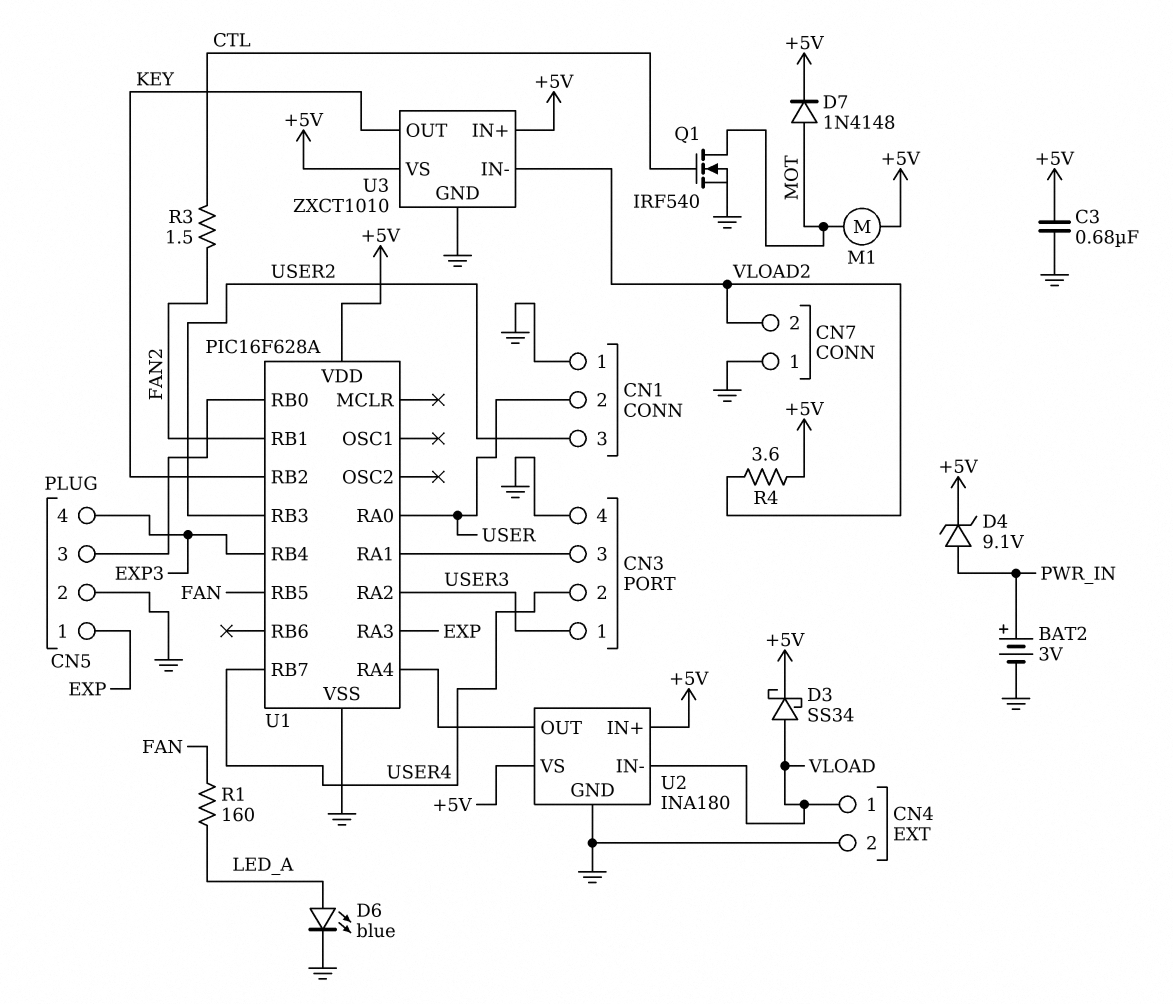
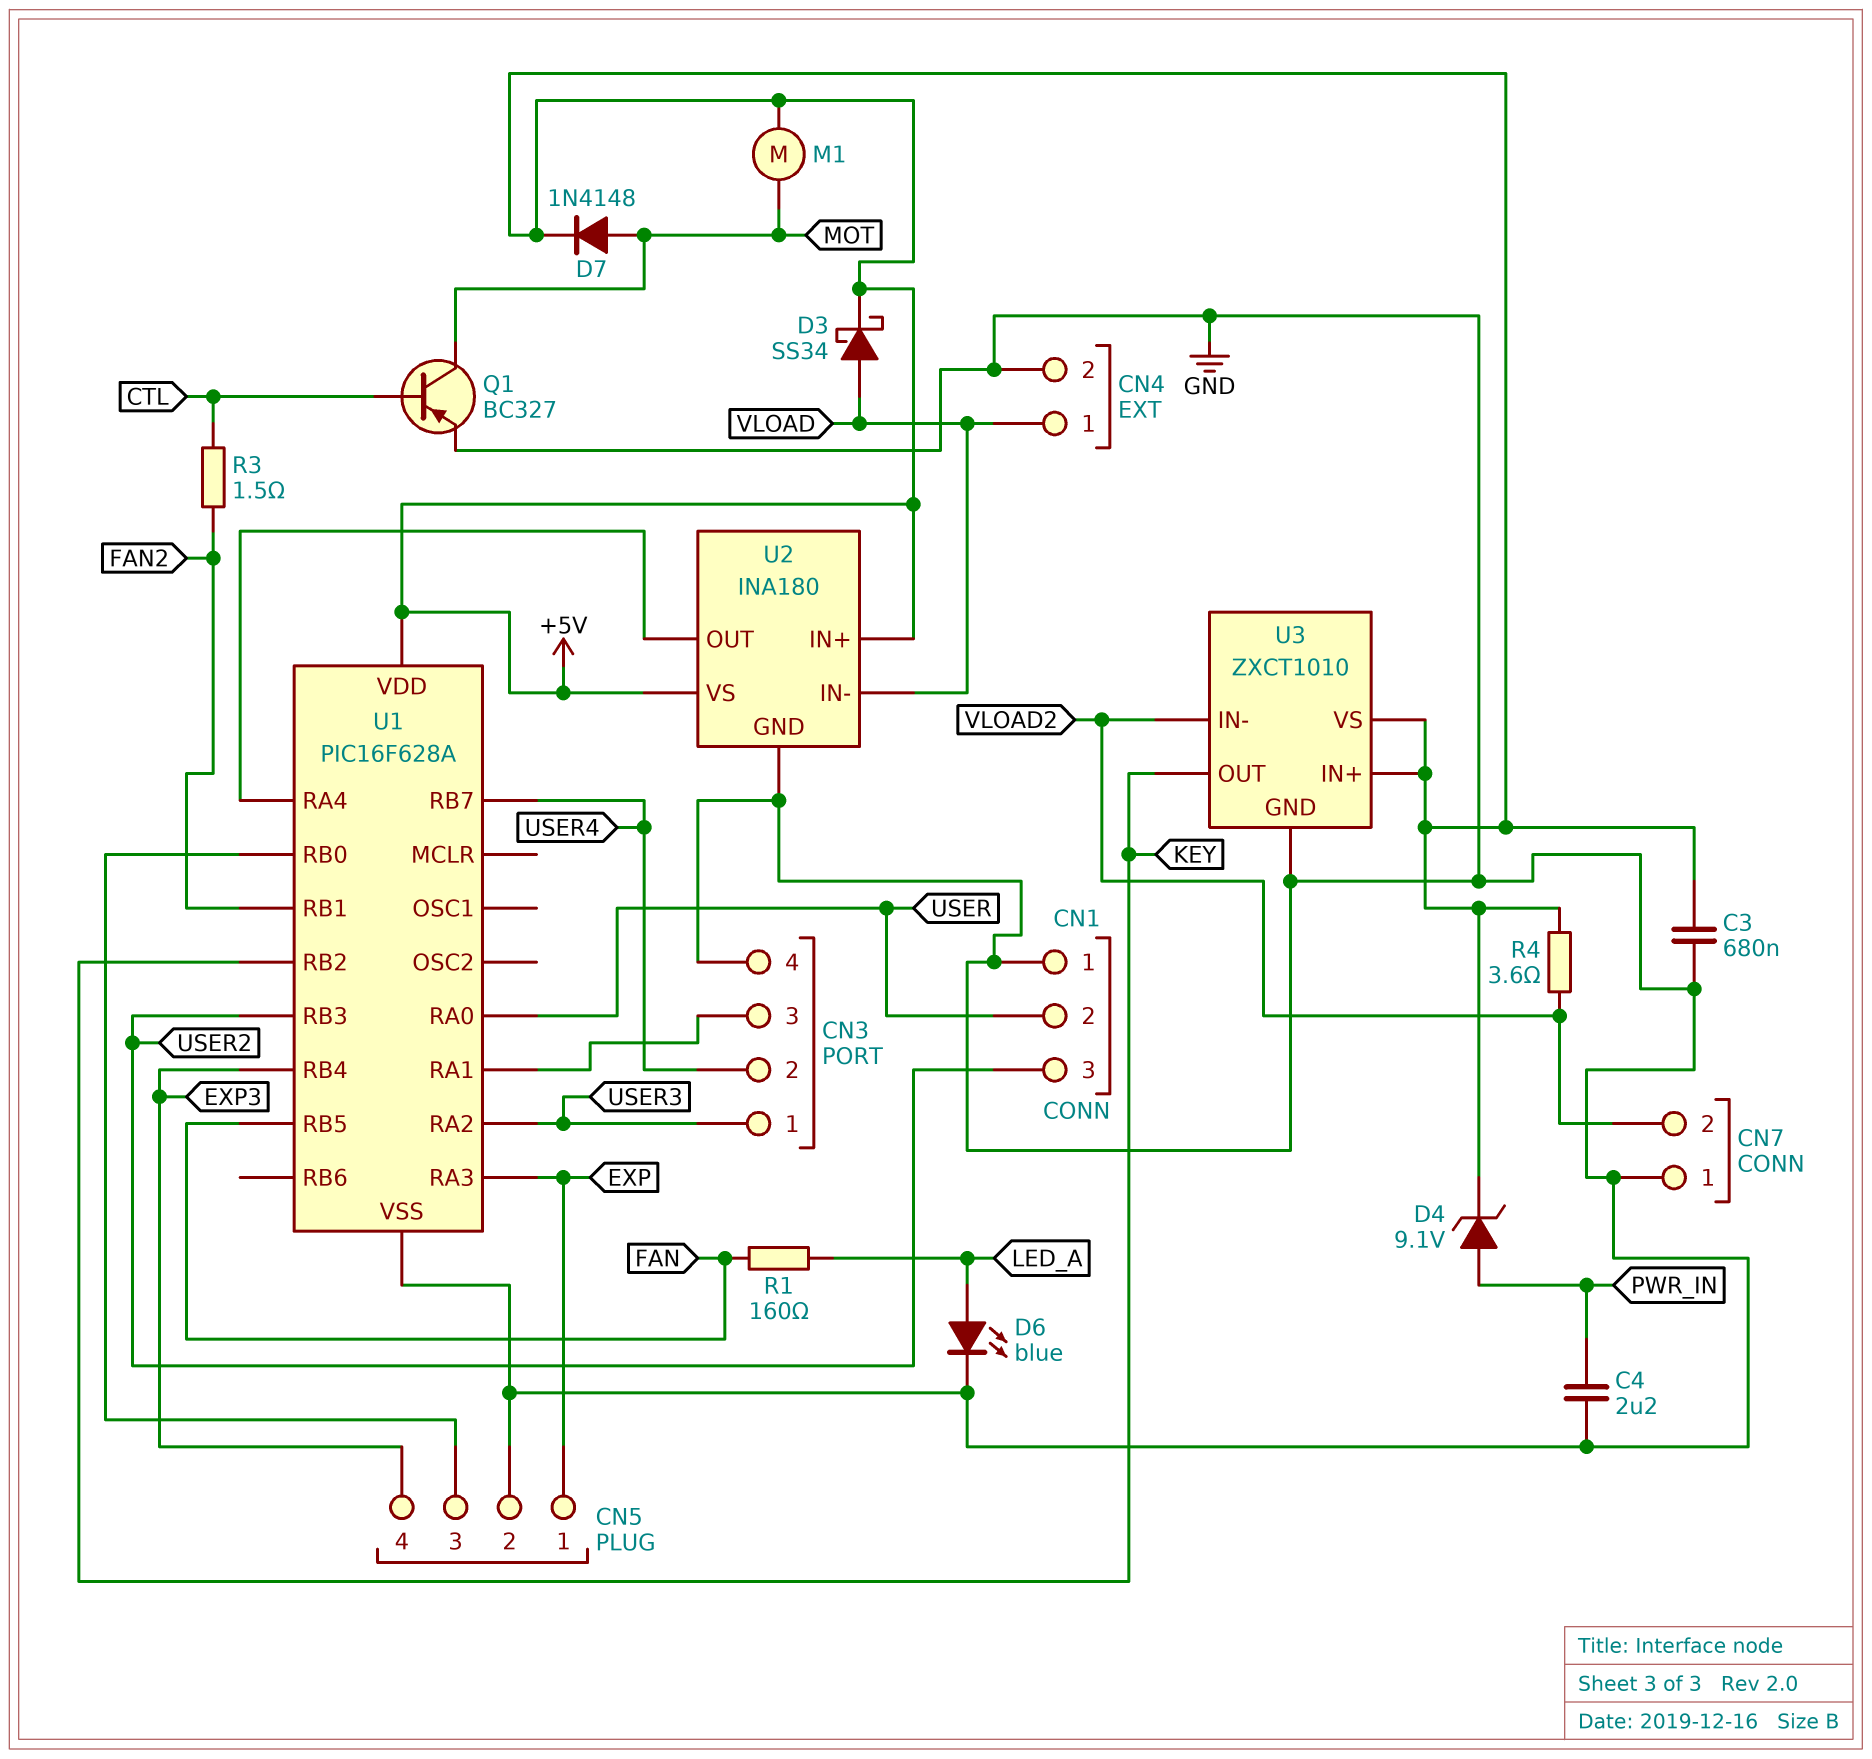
BAT2: 3V (plus PWR_IN, minus GND) -> none
C4: none -> 2.2uF (GND, PWR_IN)
Q1: NMOS IRF540 (G CTL, D MOT, S GND) -> PNP BC327 (B CTL, C MOT, E GND)

